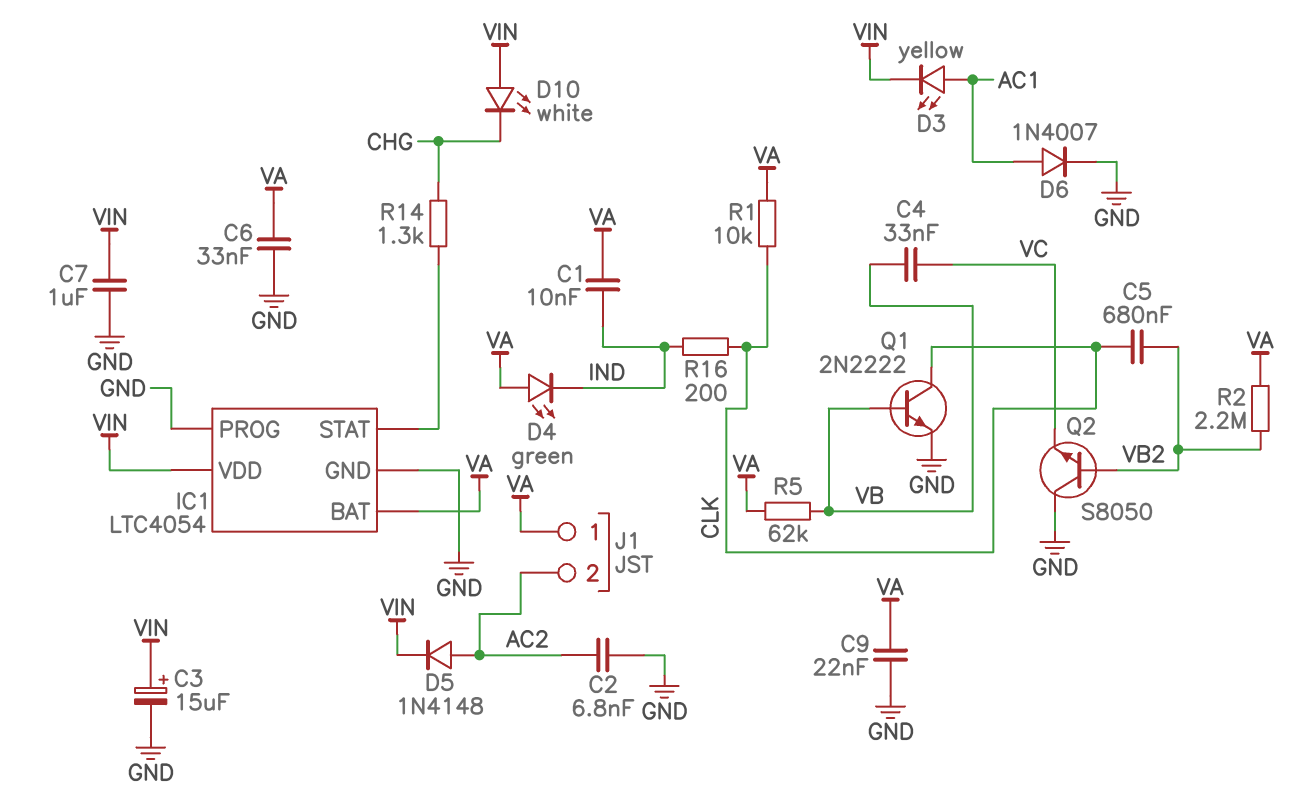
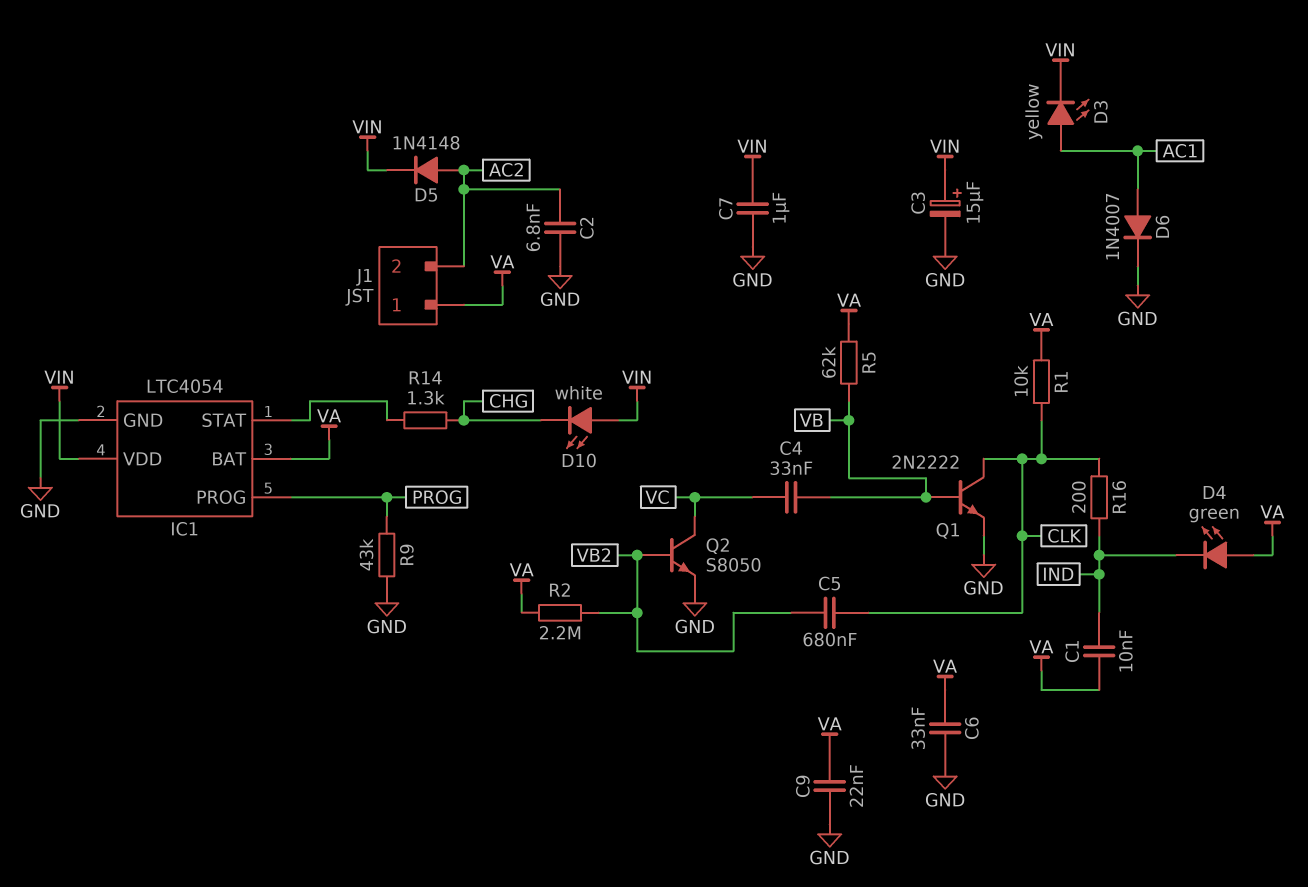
IC1 pin PROG: GND -> PROG
Q2: NPN S8050 (B VB2, C GND, E VC) -> NPN S8050 (B VB2, C VC, E GND)
R9: none -> 43k (GND, PROG)

